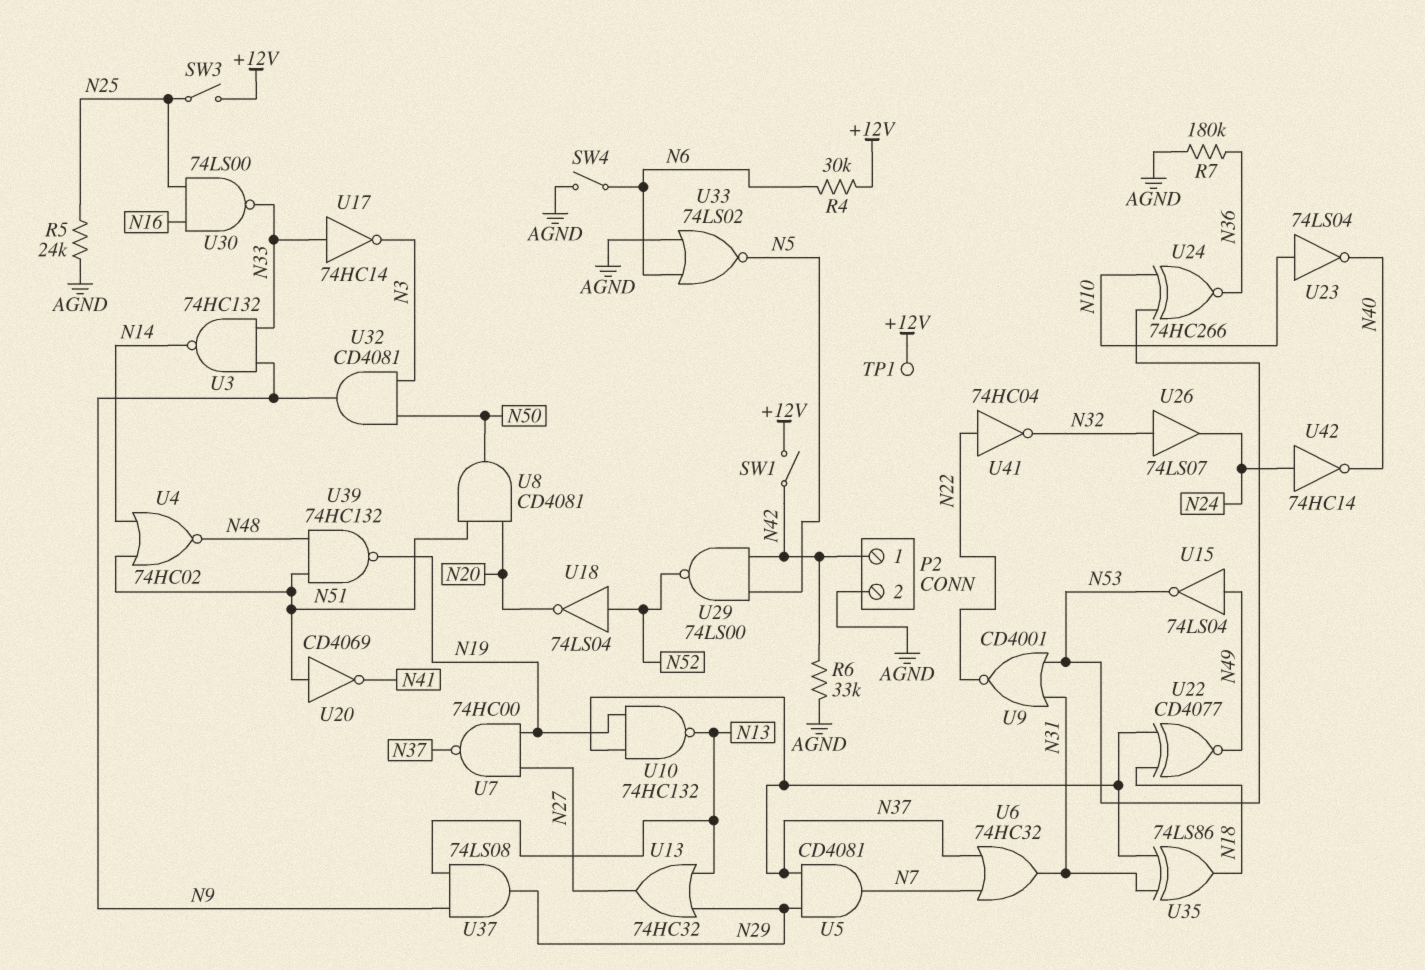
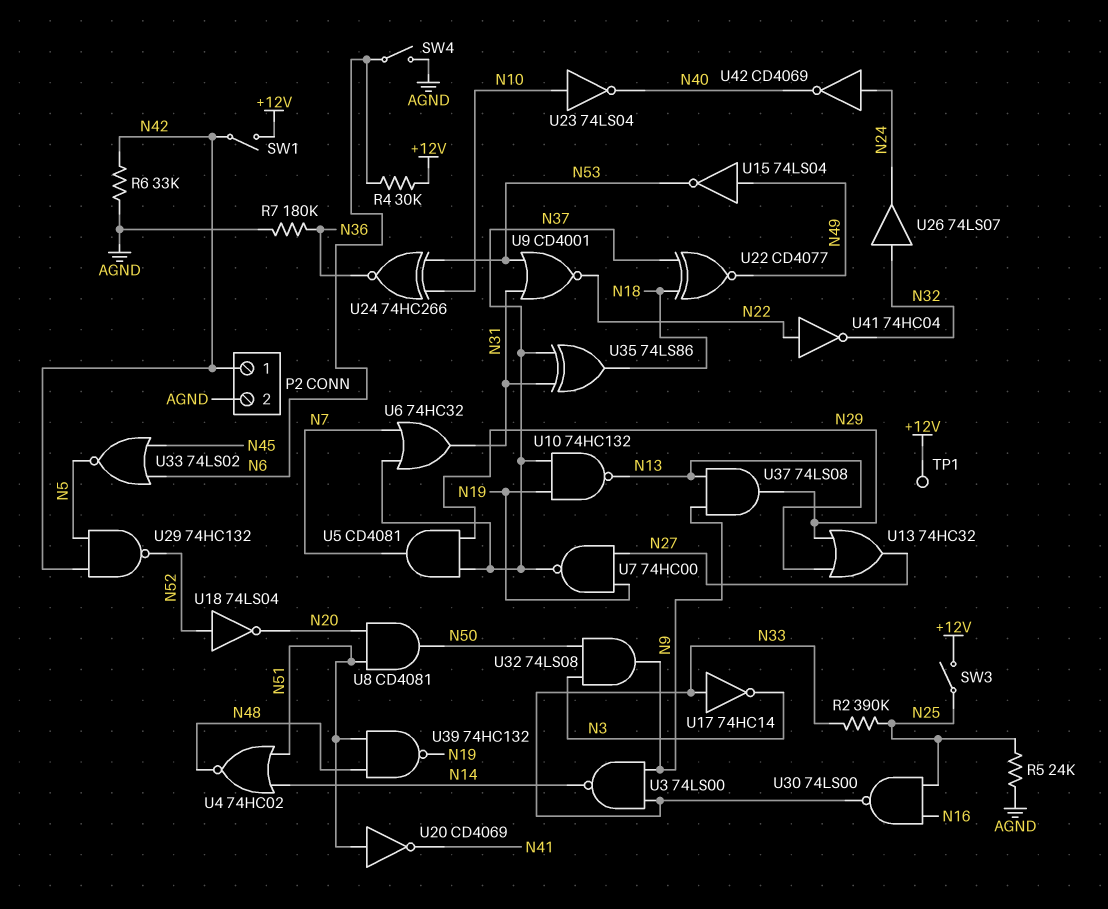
R2: none -> 390k (N25, N33)
U3: NAND 74HC132 (in N9, in N33, out N14) -> NAND 74LS00 (in N9, in N33, out N14)
U29: NAND 74LS00 (in N5, in N42, out N52) -> NAND 74HC132 (in N5, in N42, out N52)
U32: AND CD4081 (in N3, in N50, out N9) -> AND 74LS08 (in N3, in N50, out N9)
U33: NOR 74LS02 (in AGND, in N6, out N5) -> NOR 74LS02 (in N6, in N45, out N5)
U42: NOT 74HC14 (in N24, out N40) -> NOT CD4069 (in N24, out N40)

